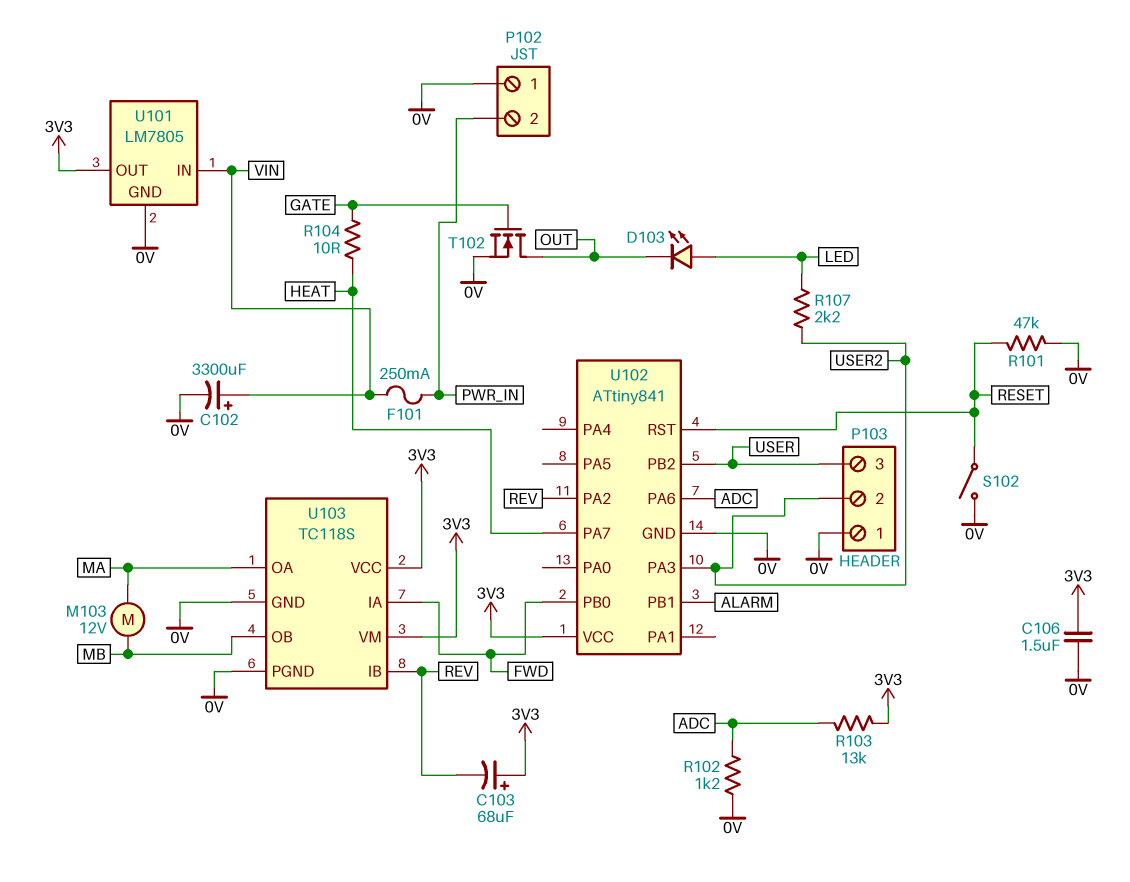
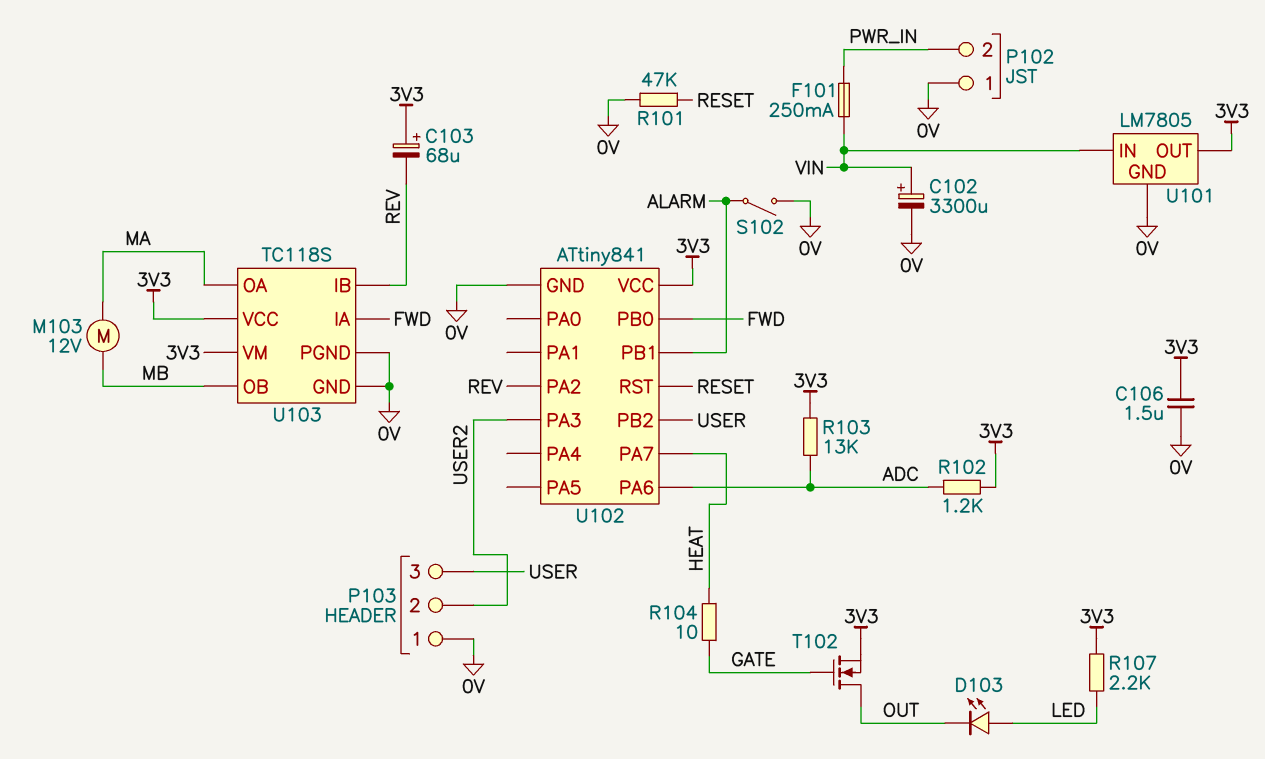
R102: 1.2k (0V, ADC) -> 1.2k (3V3, ADC)
R107: 2.2k (LED, USER2) -> 2.2k (3V3, LED)
S102: switch (0V, RESET) -> switch (0V, ALARM)
T102: NMOS (G GATE, D OUT, S 0V) -> NMOS (G GATE, D OUT, S 3V3)

